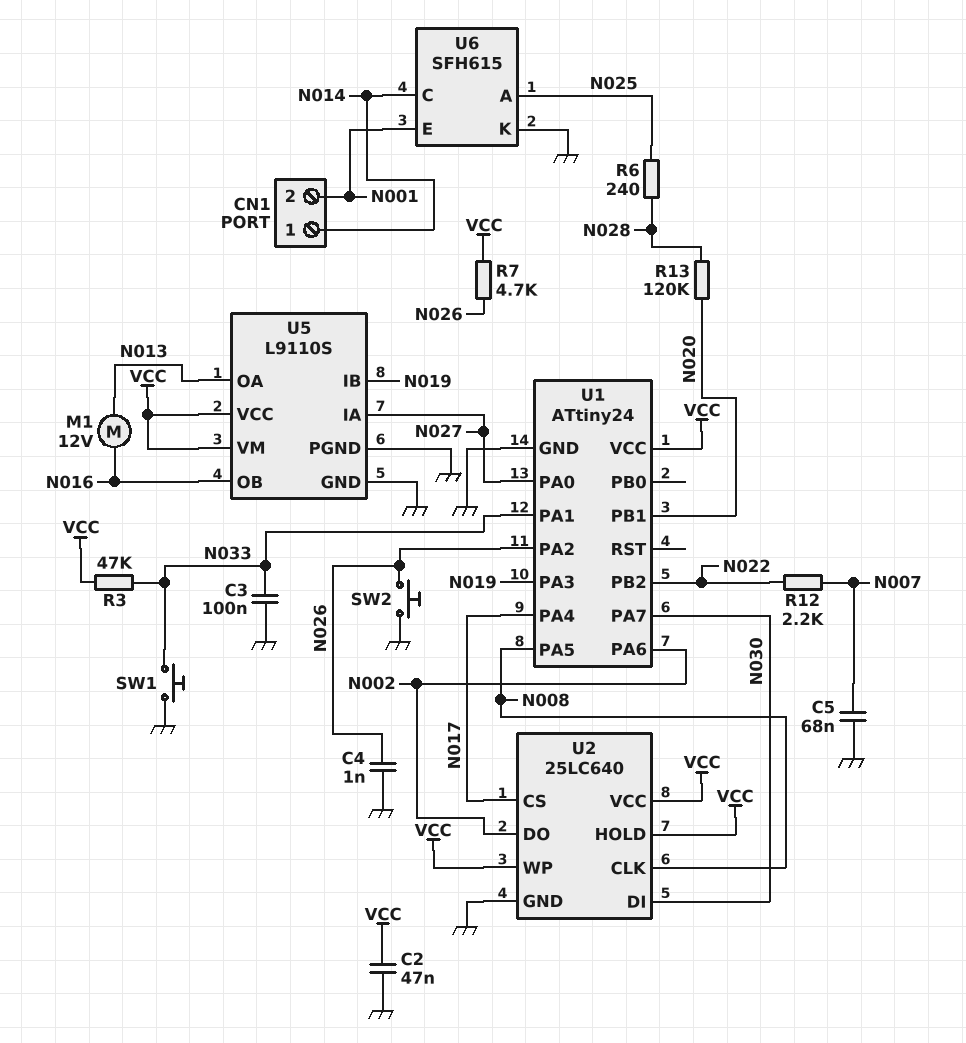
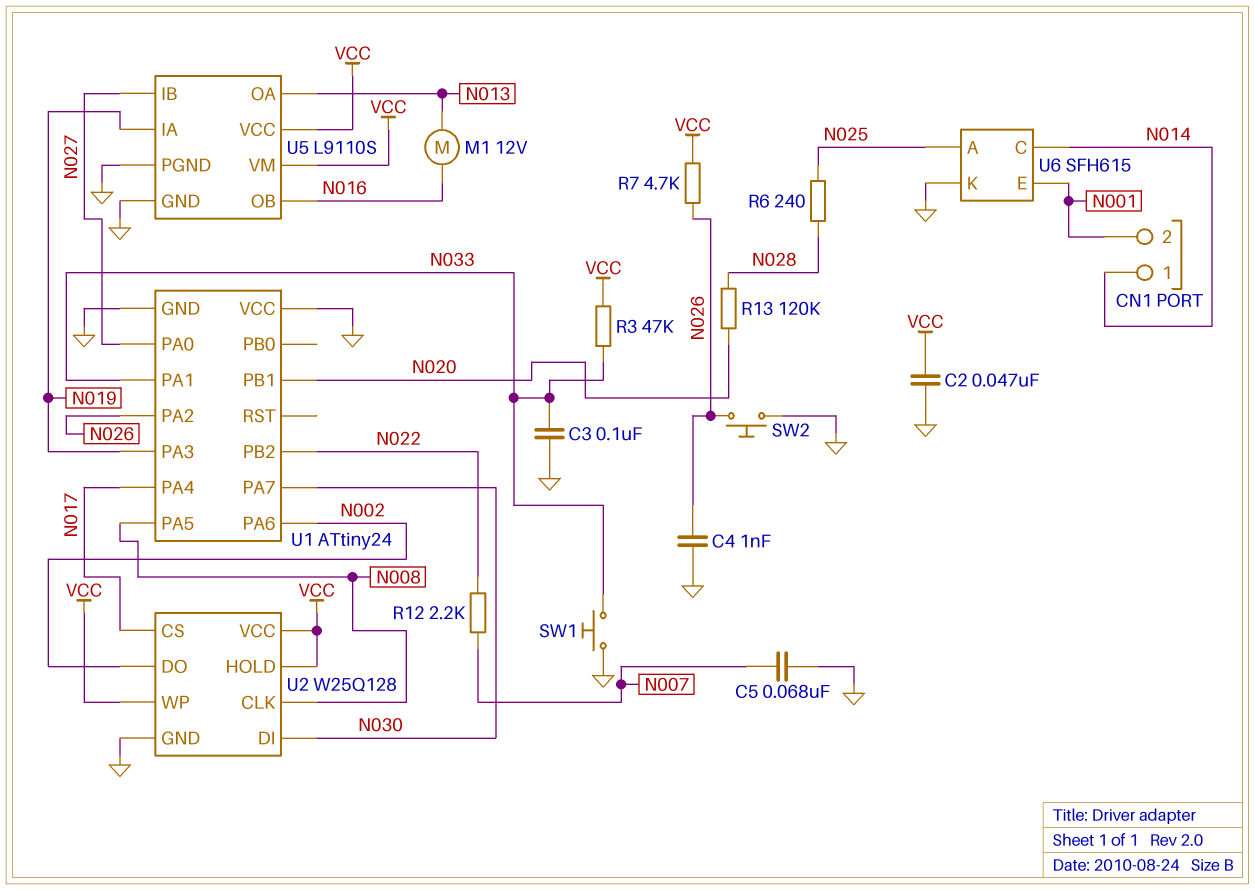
U1 pin VCC: VCC -> GND
U2: 25LC640 -> W25Q128
U5 pin IA: N027 -> N019
U5 pin IB: N019 -> N027

